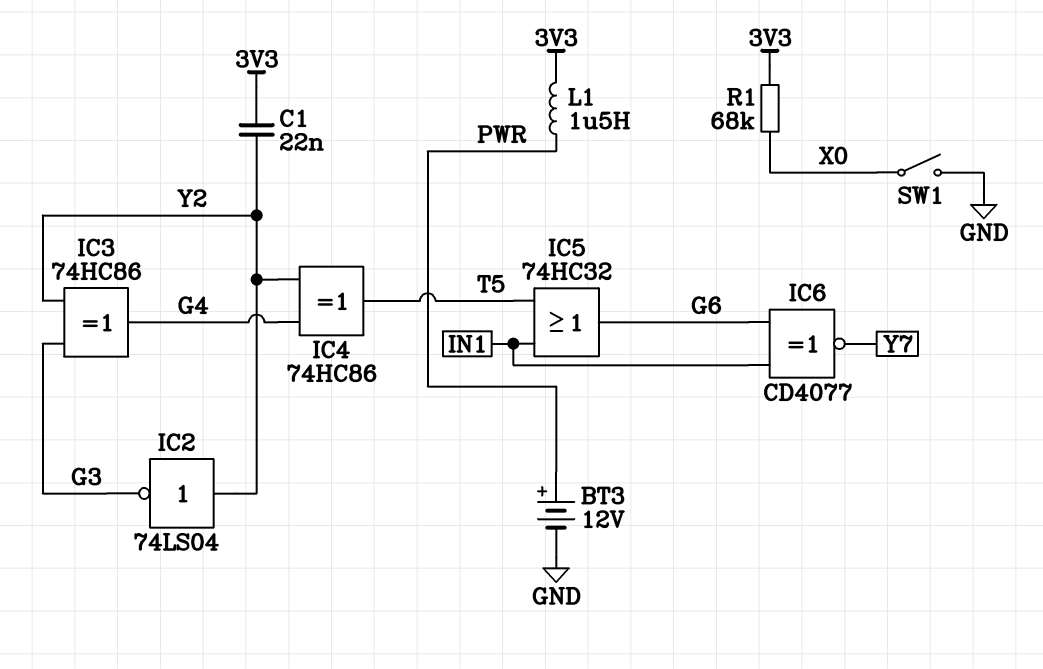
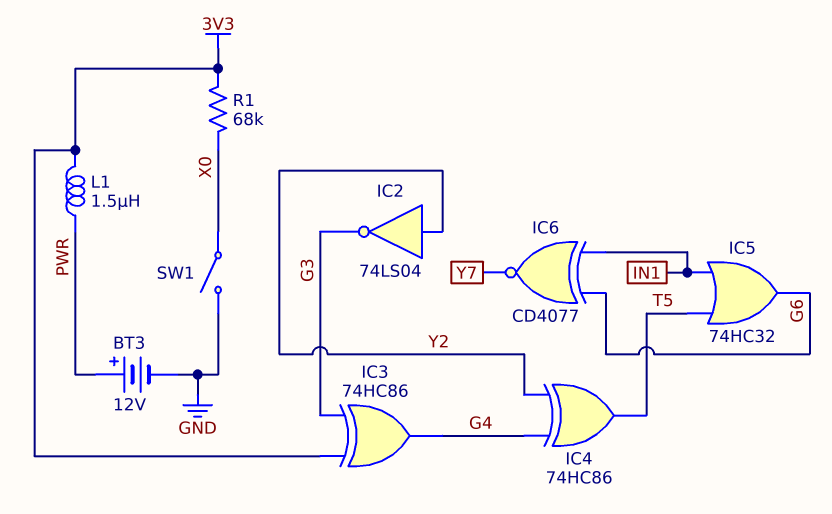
C1: 22nF (3V3, Y2) -> none
IC3: XOR 74HC86 (in G3, in Y2, out G4) -> XOR 74HC86 (in 3V3, in G3, out G4)

